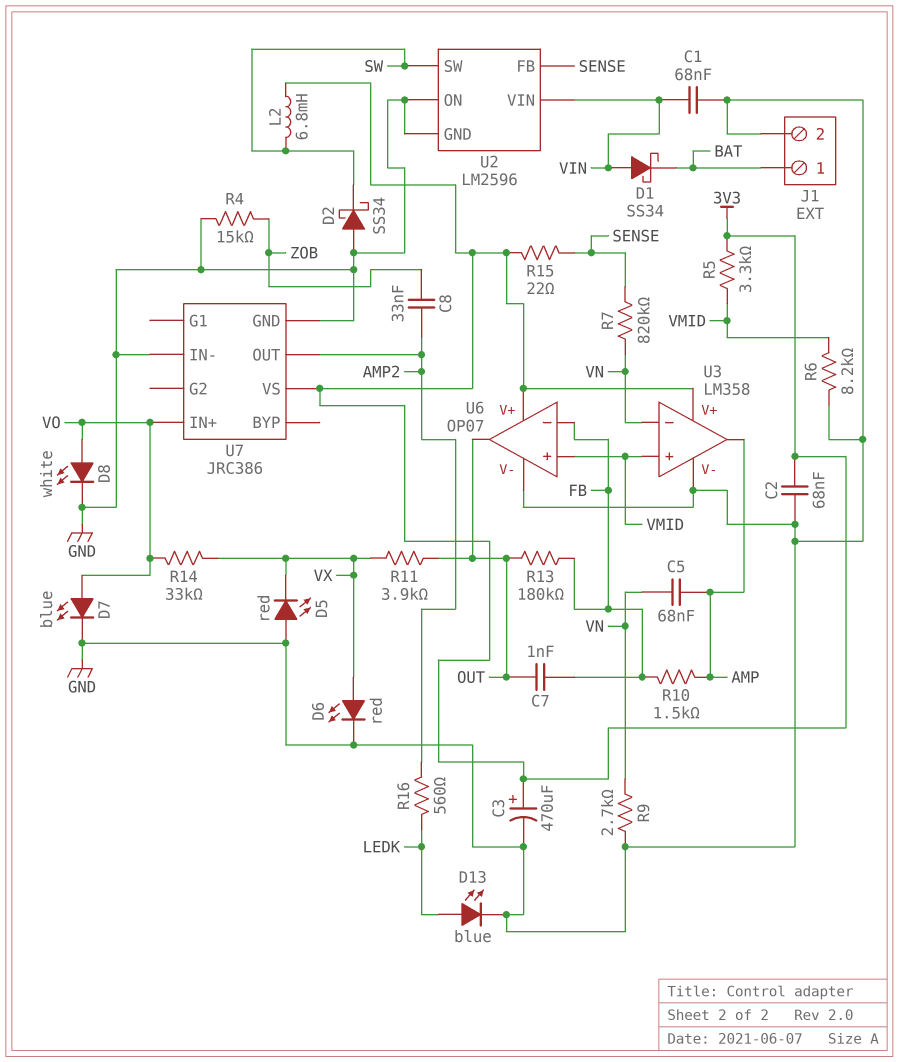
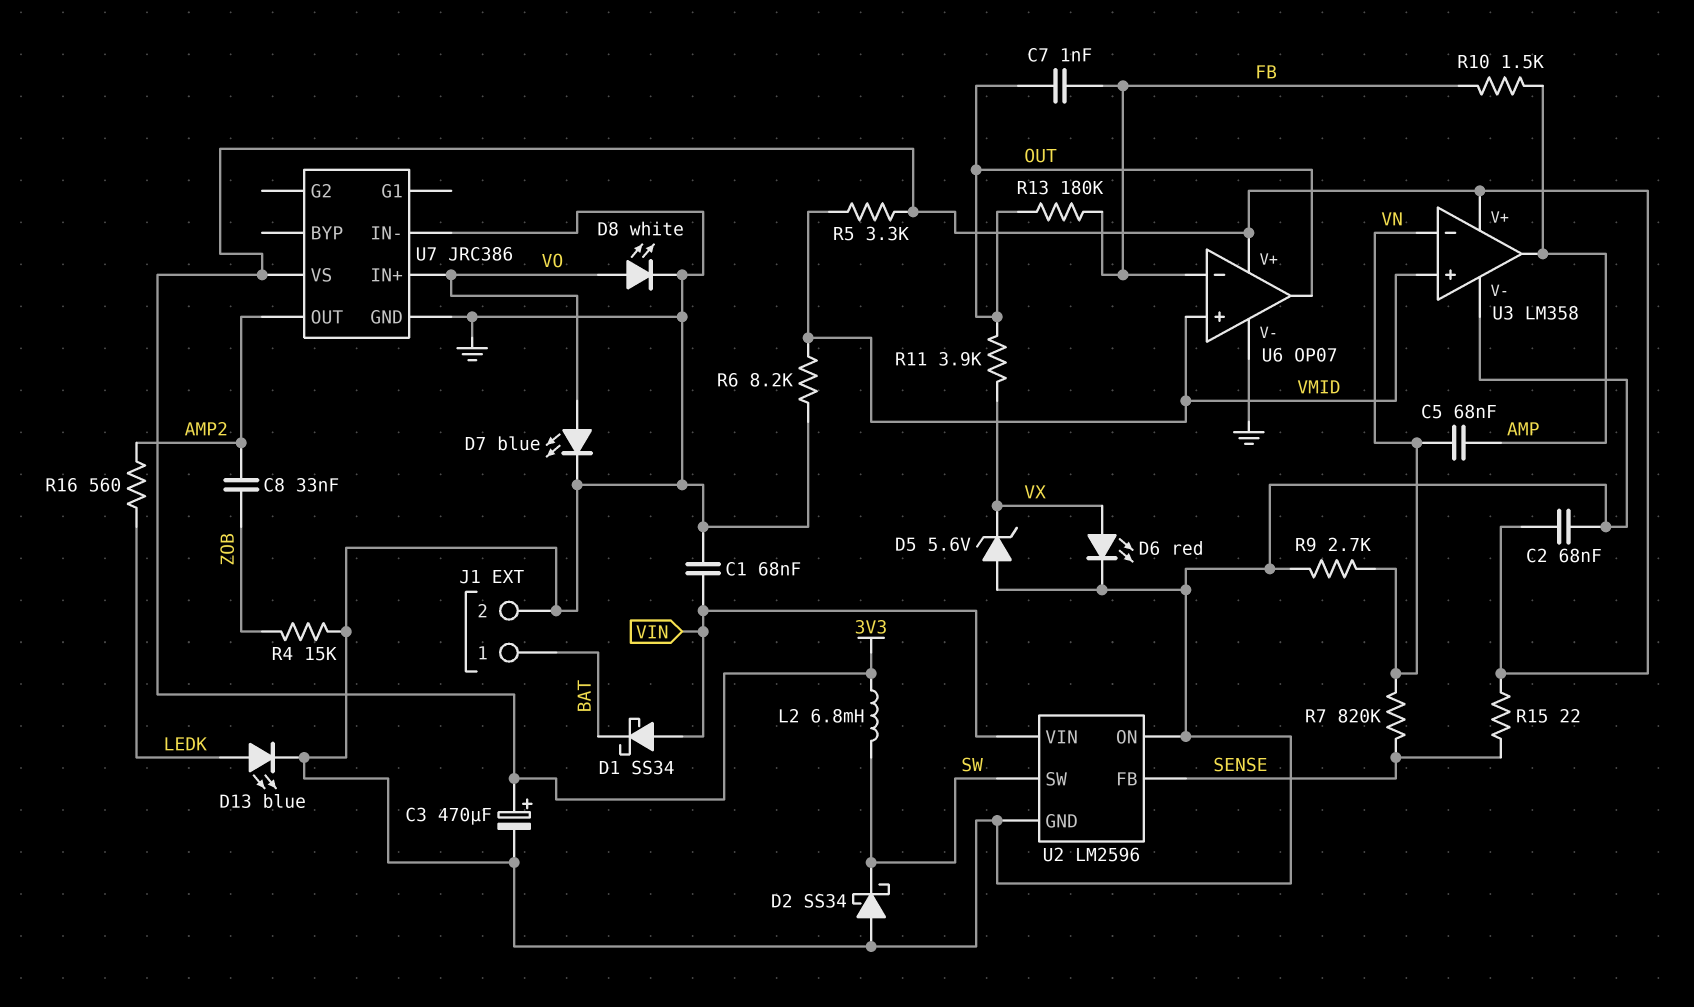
D5: LED red (A GND, K VX) -> zener 5.6V (A GND, K VX)
R14: 33k (VO, VX) -> none

